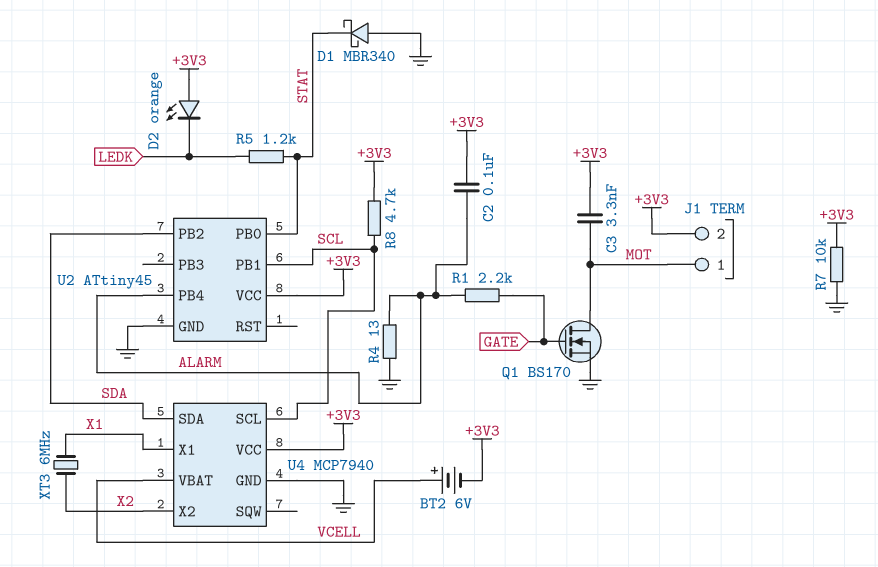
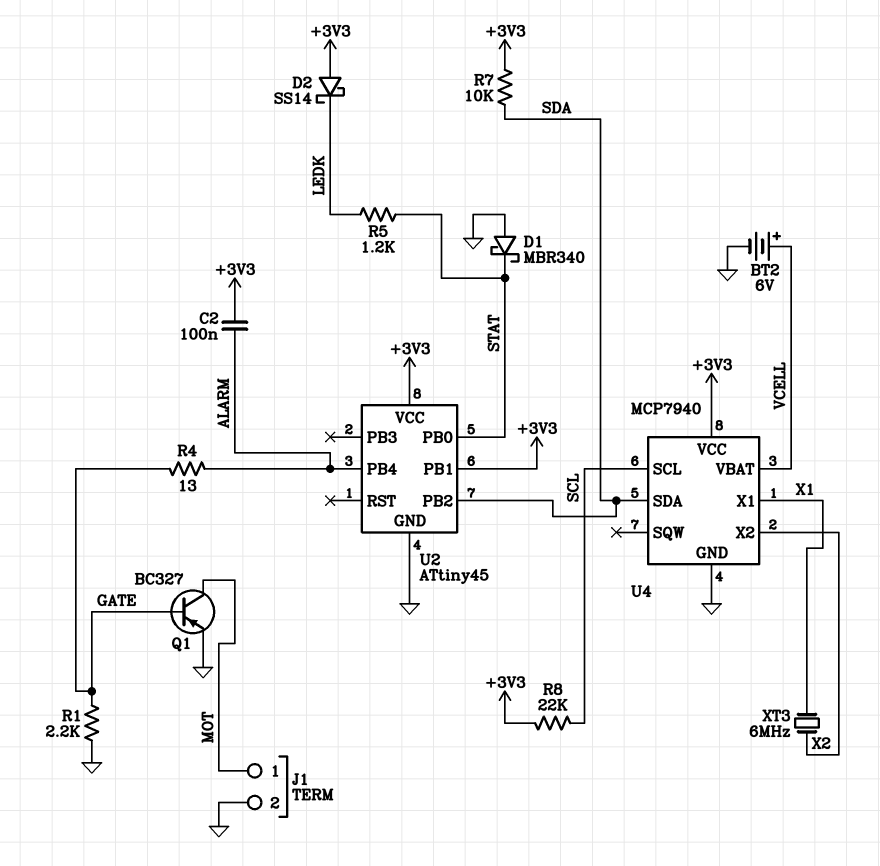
BT2: 6V (plus VCELL, minus +3V3) -> 6V (plus VCELL, minus GND)
C3: 3.3nF (+3V3, MOT) -> none
D2: LED orange (A +3V3, K LEDK) -> schottky SS14 (A +3V3, K LEDK)
J1 pin 2: +3V3 -> GND
Q1: NMOS BS170 (G GATE, D MOT, S GND) -> PNP BC327 (B GATE, C MOT, E GND)
R1: 2.2k (ALARM, GATE) -> 2.2k (GATE, GND)
R4: 13 (ALARM, GND) -> 13 (ALARM, GATE)
R7: 10k (+3V3, GND) -> 10k (+3V3, SDA)
R8: 4.7k (+3V3, SCL) -> 22k (+3V3, SCL)
U2 pin PB1: SCL -> +3V3

